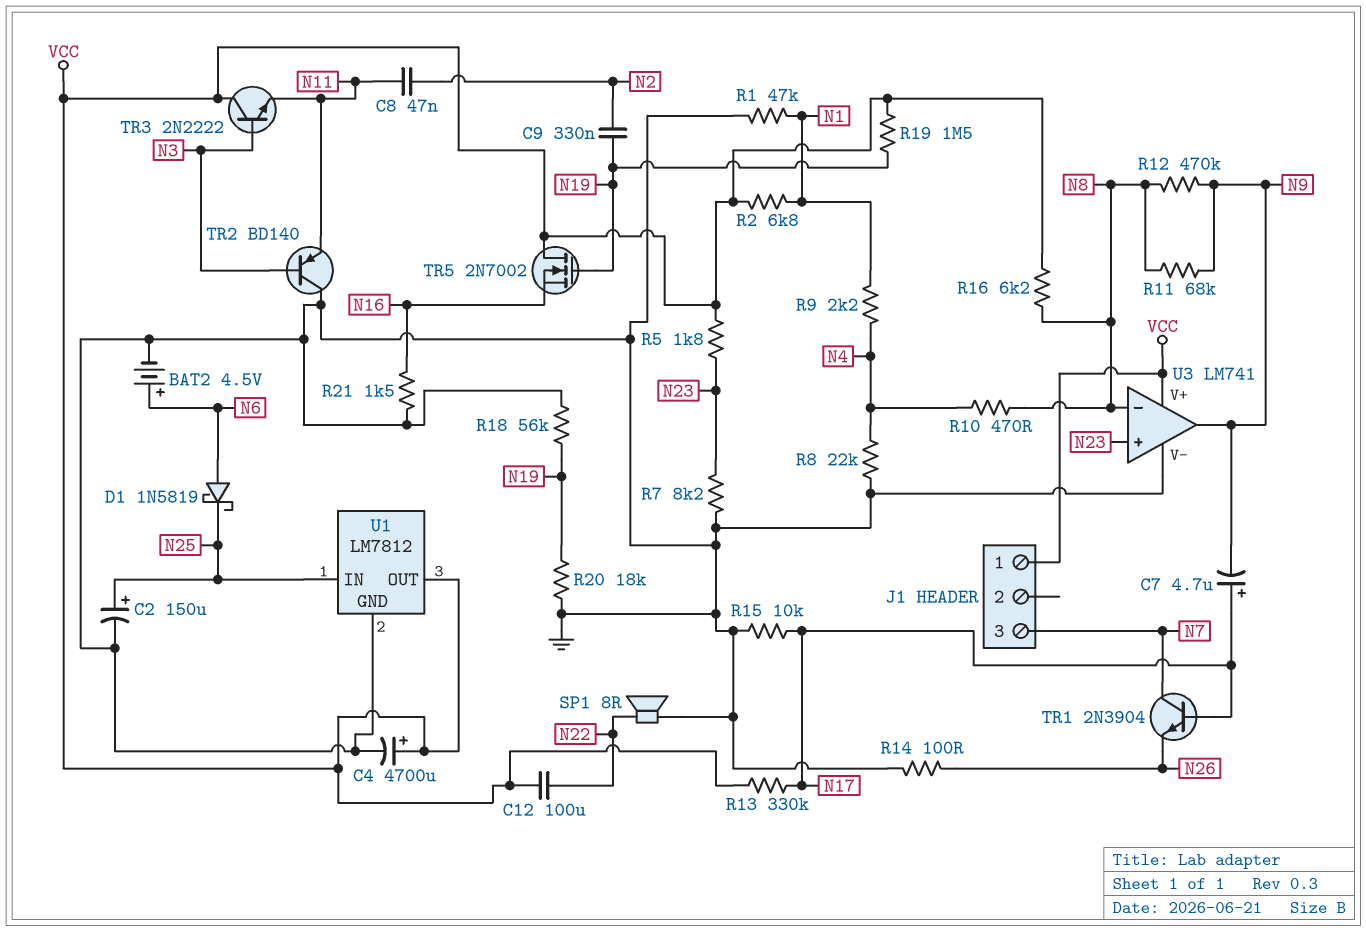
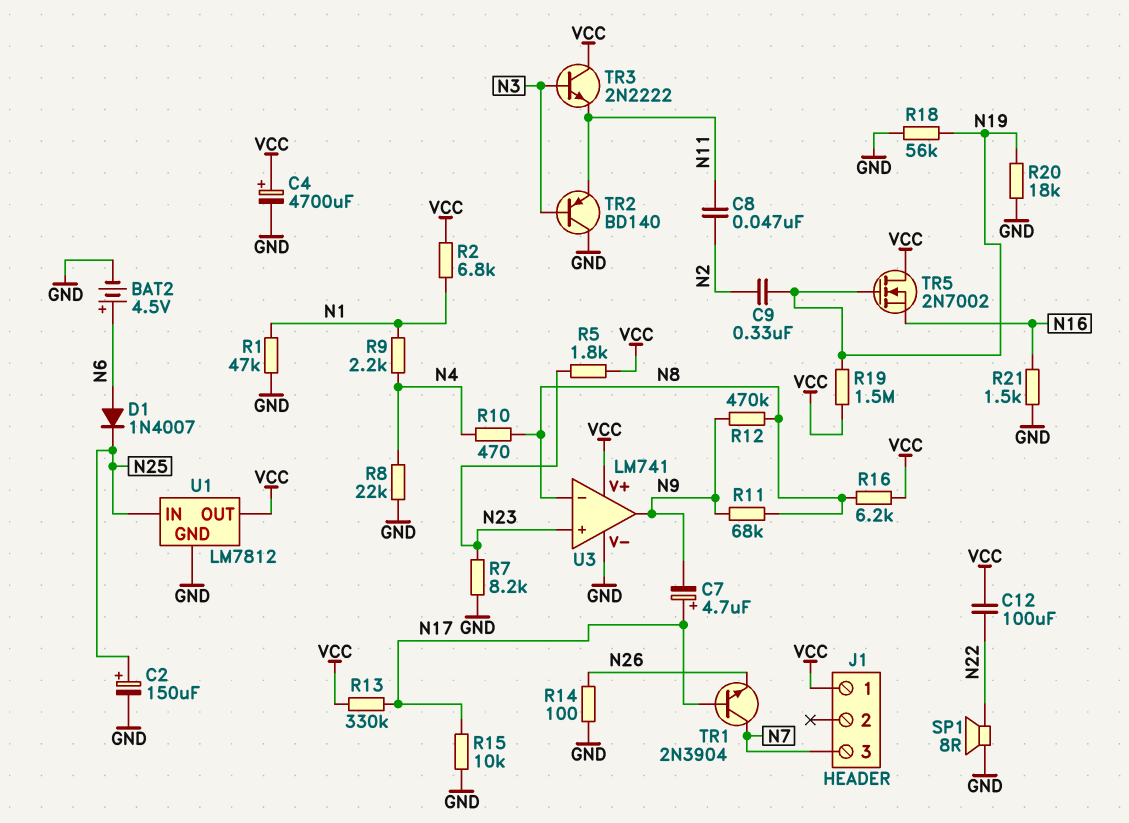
D1: schottky 1N5819 (A N6, K N25) -> diode 1N4007 (A N6, K N25)

